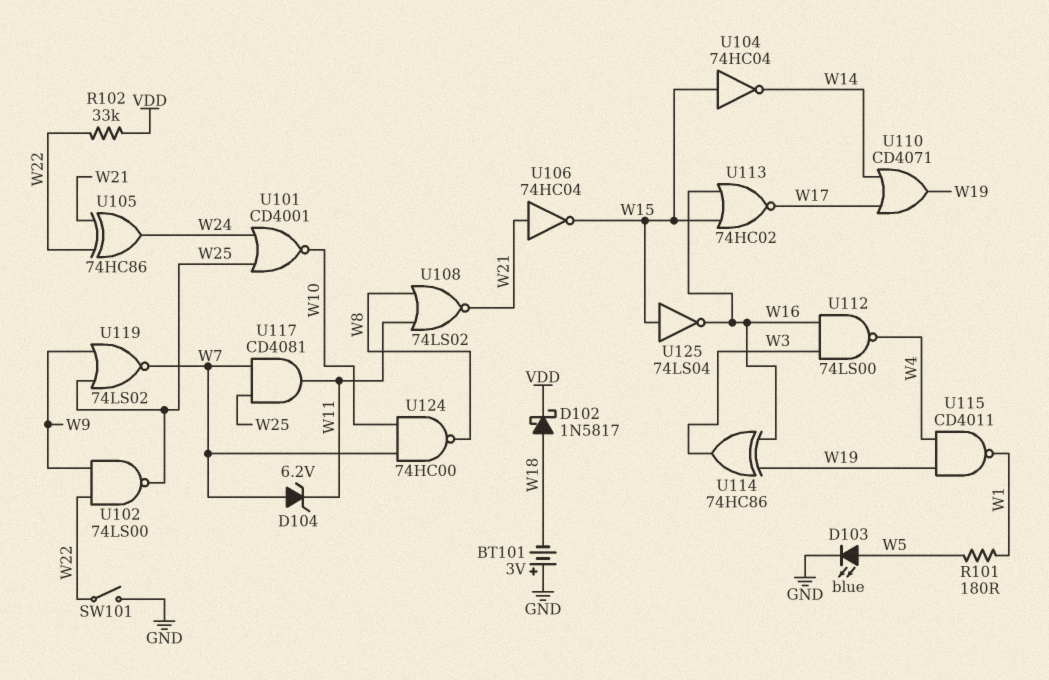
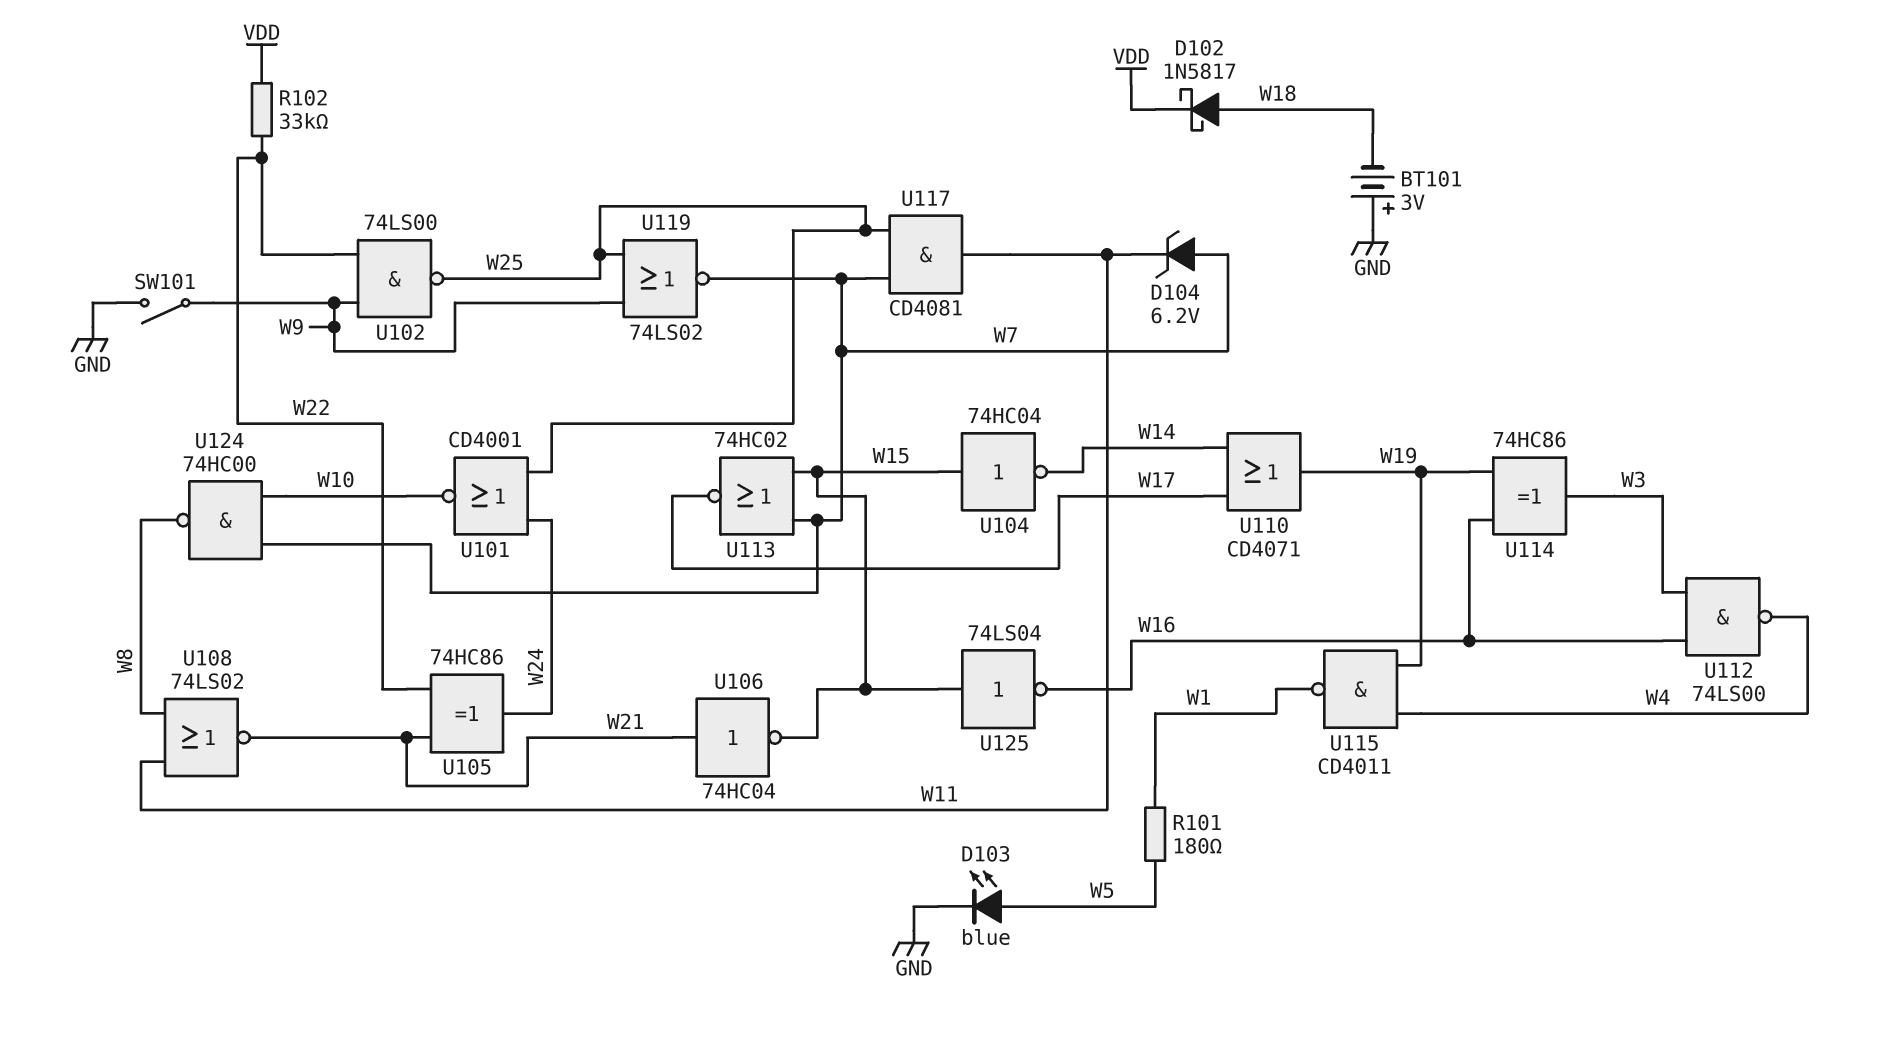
SW101: switch (GND, W22) -> switch (GND, W9)
U113: NOR 74HC02 (in W15, in W16, out W17) -> NOR 74HC02 (in W7, in W15, out W17)

